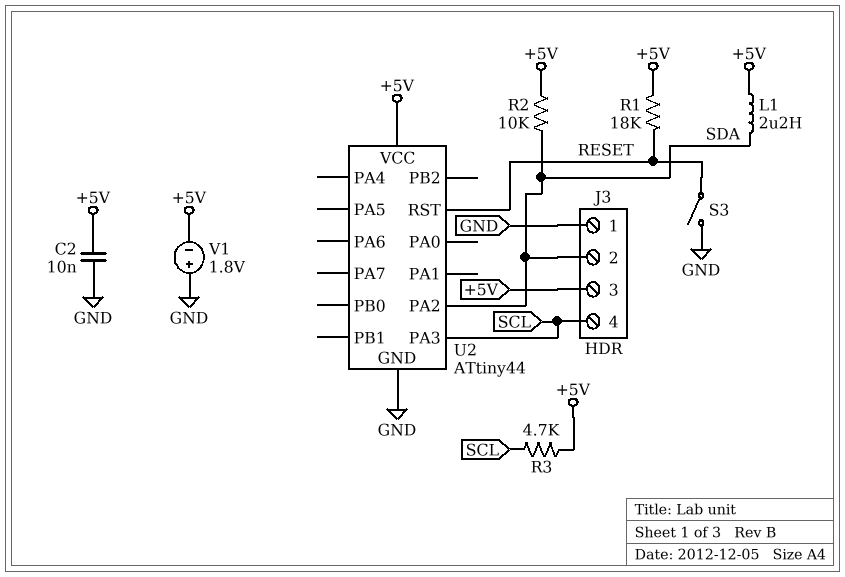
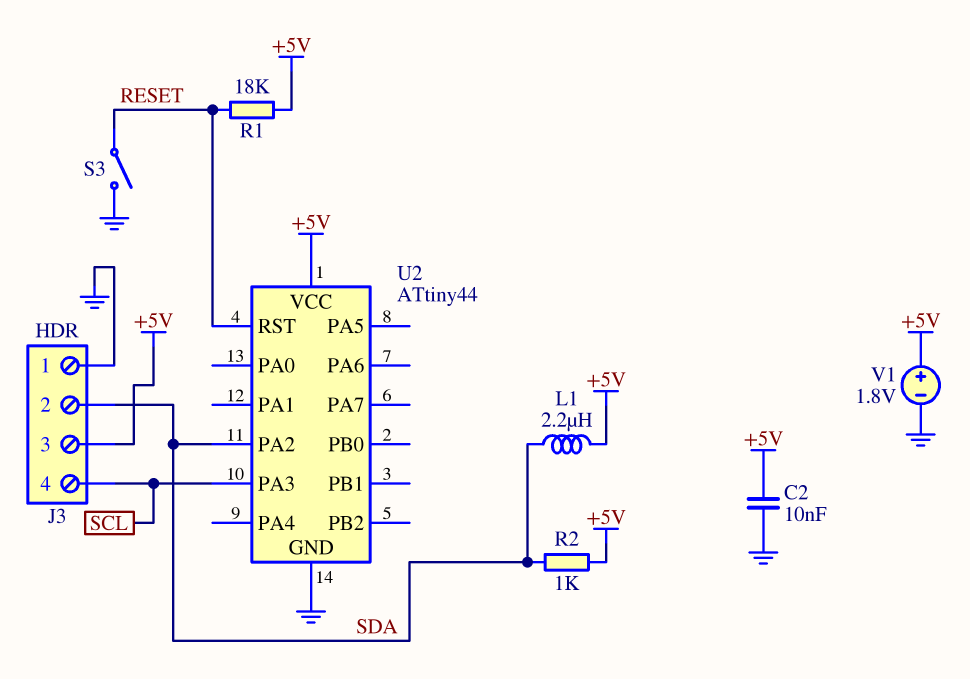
R2: 10k (+5V, SDA) -> 1k (+5V, SDA)
R3: 4.7k (+5V, SCL) -> none
V1: 1.8V (plus GND, minus +5V) -> 1.8V (plus +5V, minus GND)

